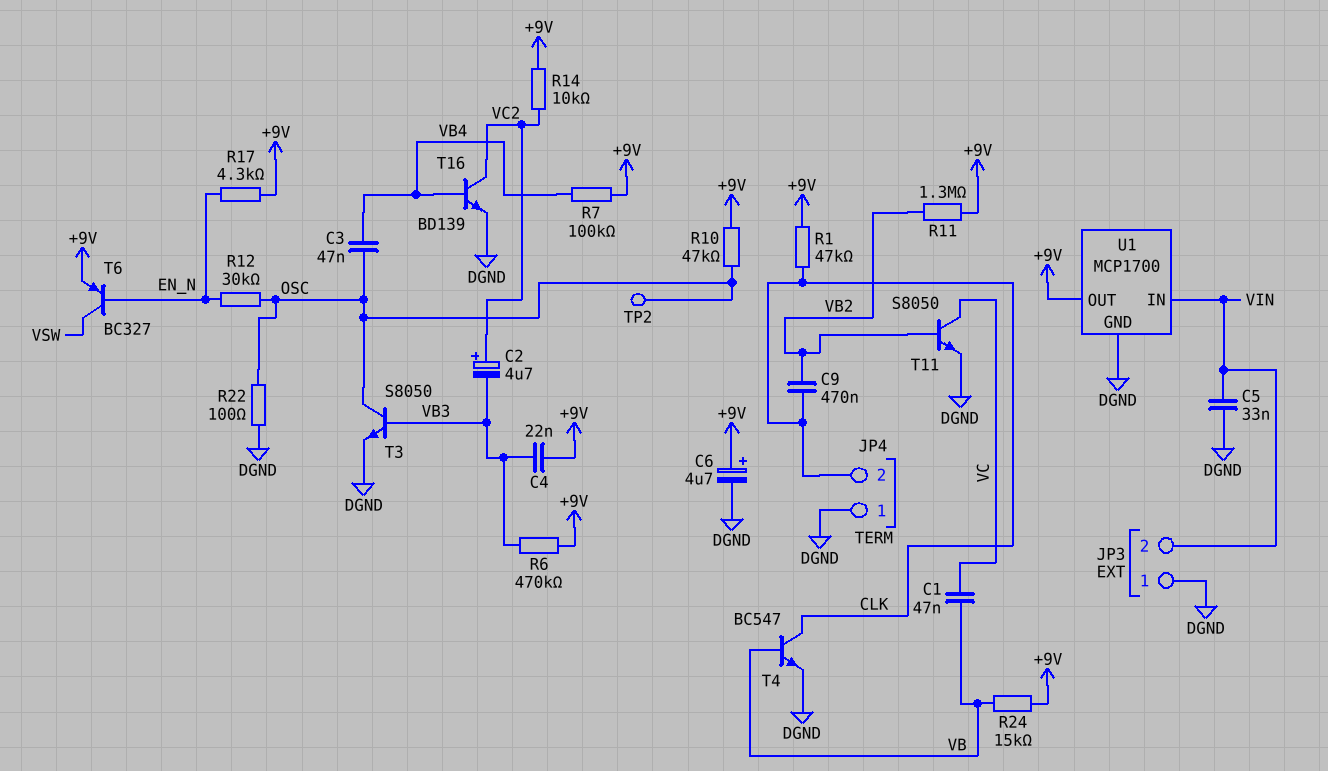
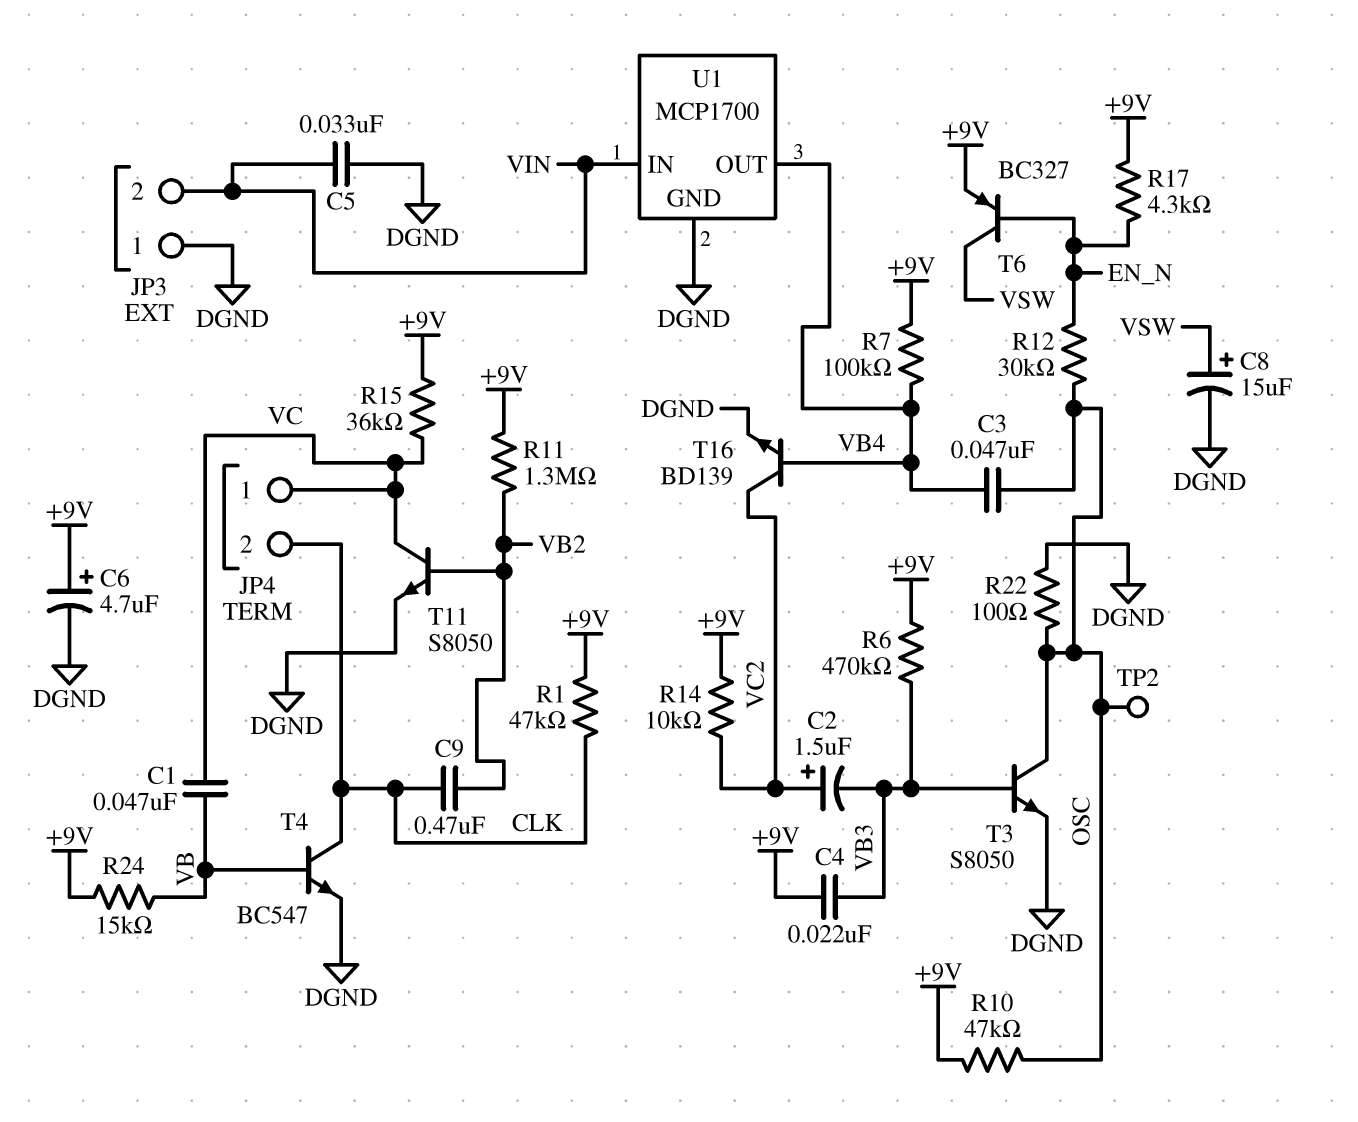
C2: 4.7uF (plus VC2, minus VB3) -> 1.5uF (plus VC2, minus VB3)
C8: none -> 15uF (plus VSW, minus DGND)
JP4 pin 1: DGND -> VC
R15: none -> 36k (+9V, VC)
U1 pin OUT: +9V -> VB4

